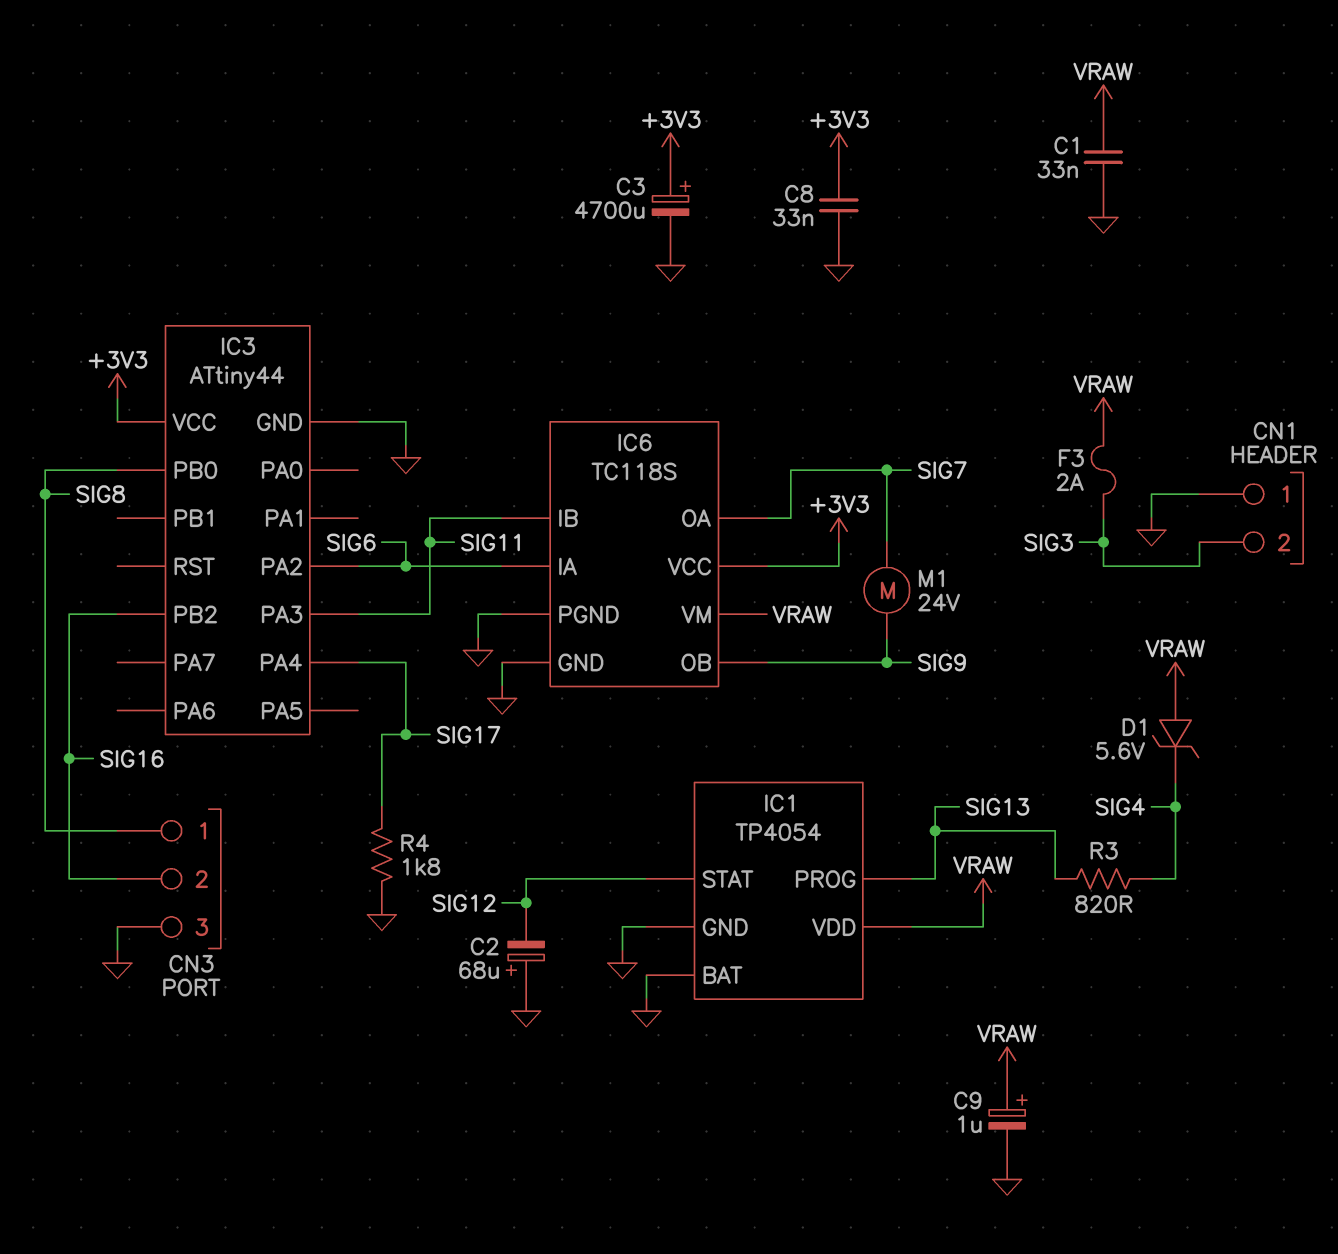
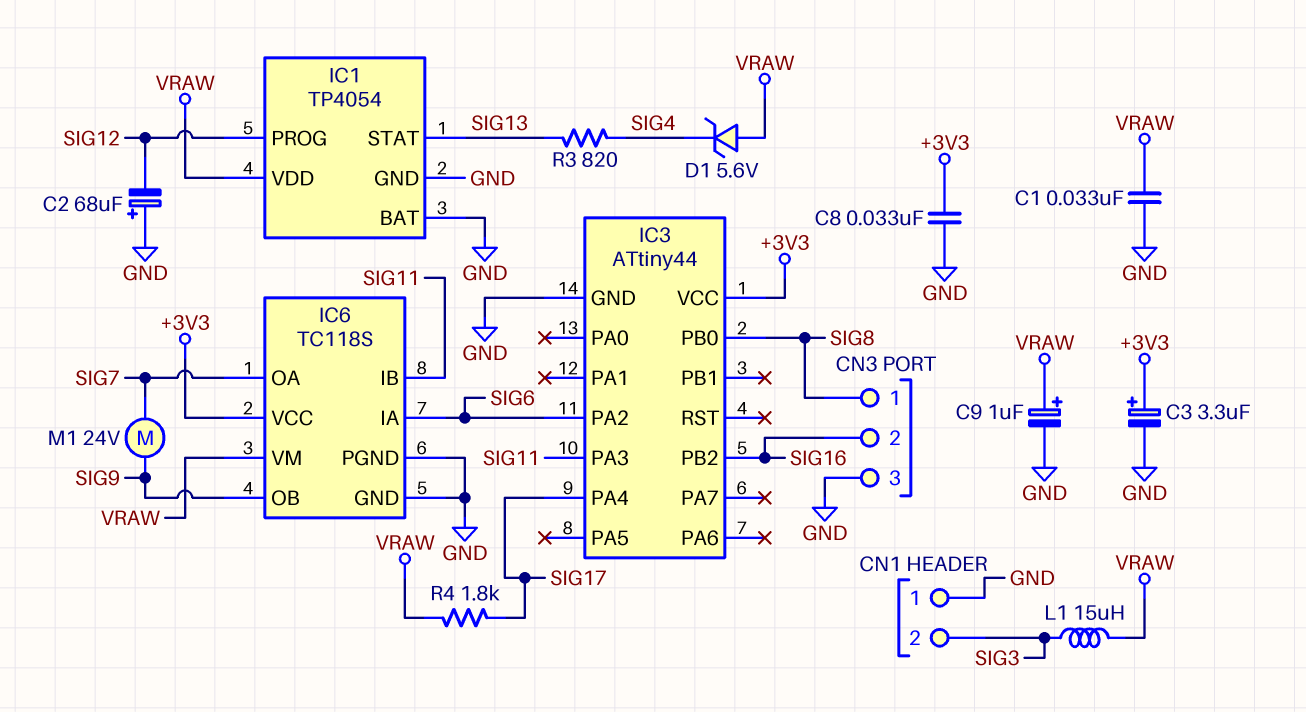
C3: 4700uF (plus +3V3, minus GND) -> 3.3uF (plus +3V3, minus GND)
F3: 2A (SIG3, VRAW) -> none
IC1 pin PROG: SIG13 -> SIG12
IC1 pin STAT: SIG12 -> SIG13
L1: none -> 15uH (SIG3, VRAW)
R4: 1.8k (GND, SIG17) -> 1.8k (SIG17, VRAW)

